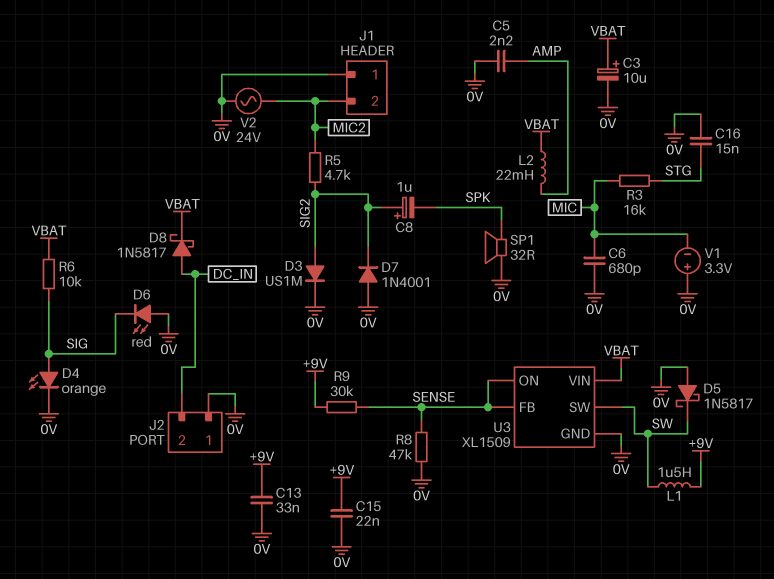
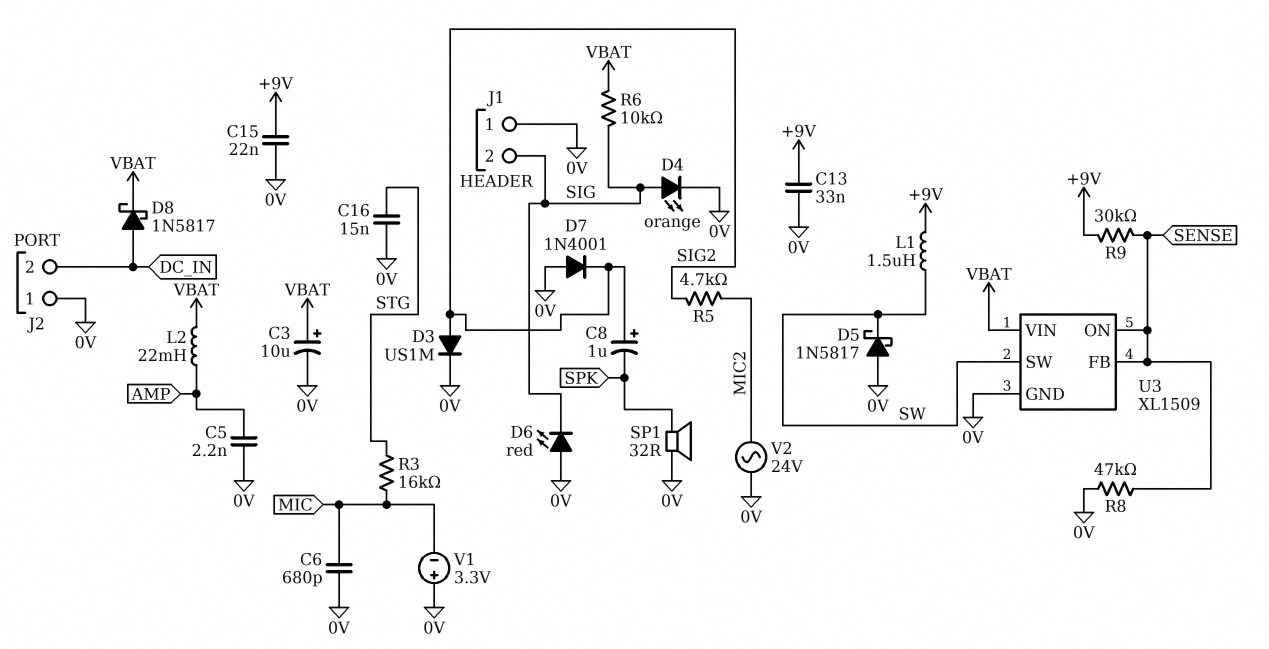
J1 pin 2: MIC2 -> SIG

